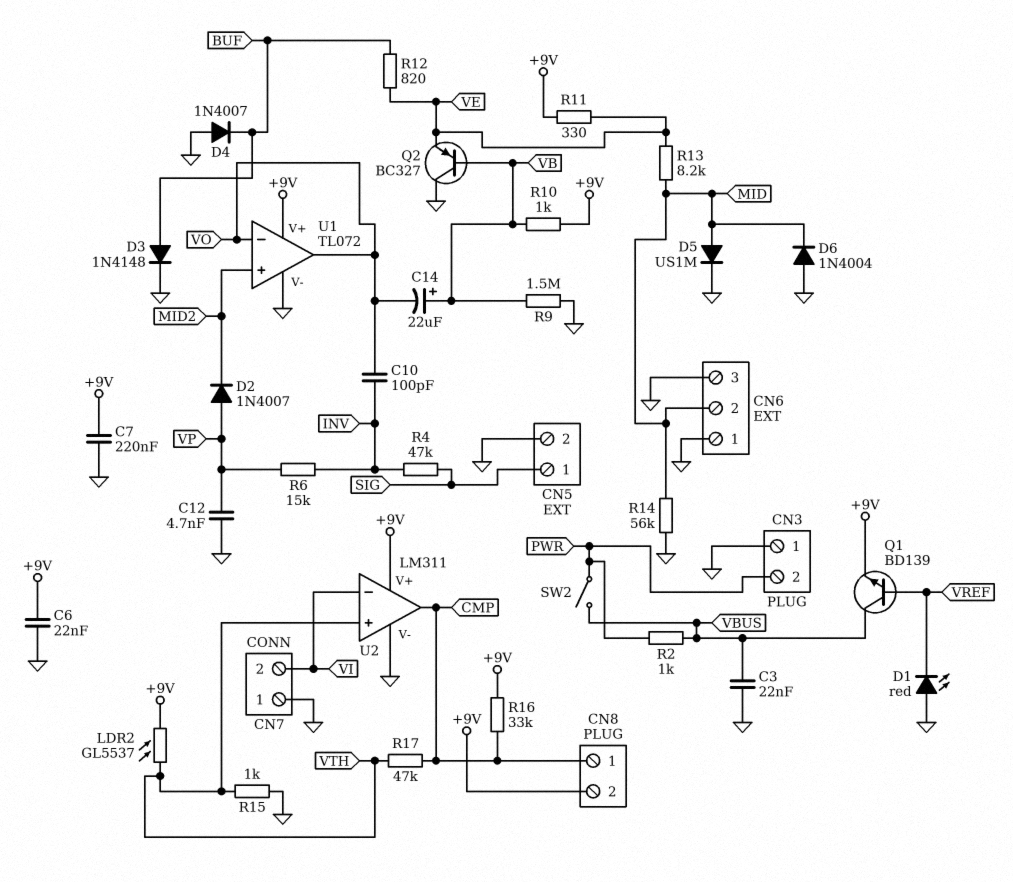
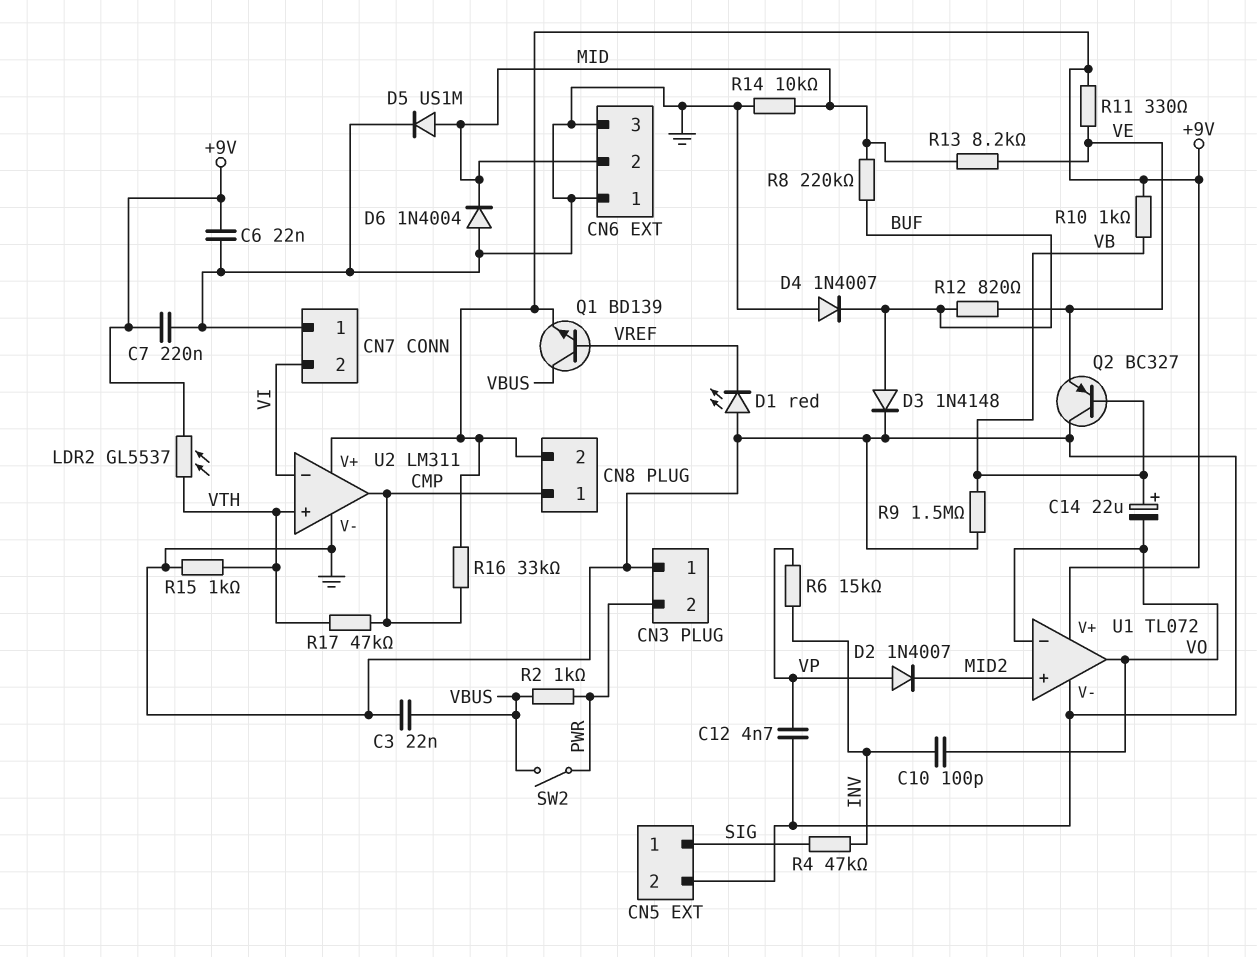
R8: none -> 220k (BUF, MID)
R14: 56k (GND, MID) -> 10k (GND, MID)

